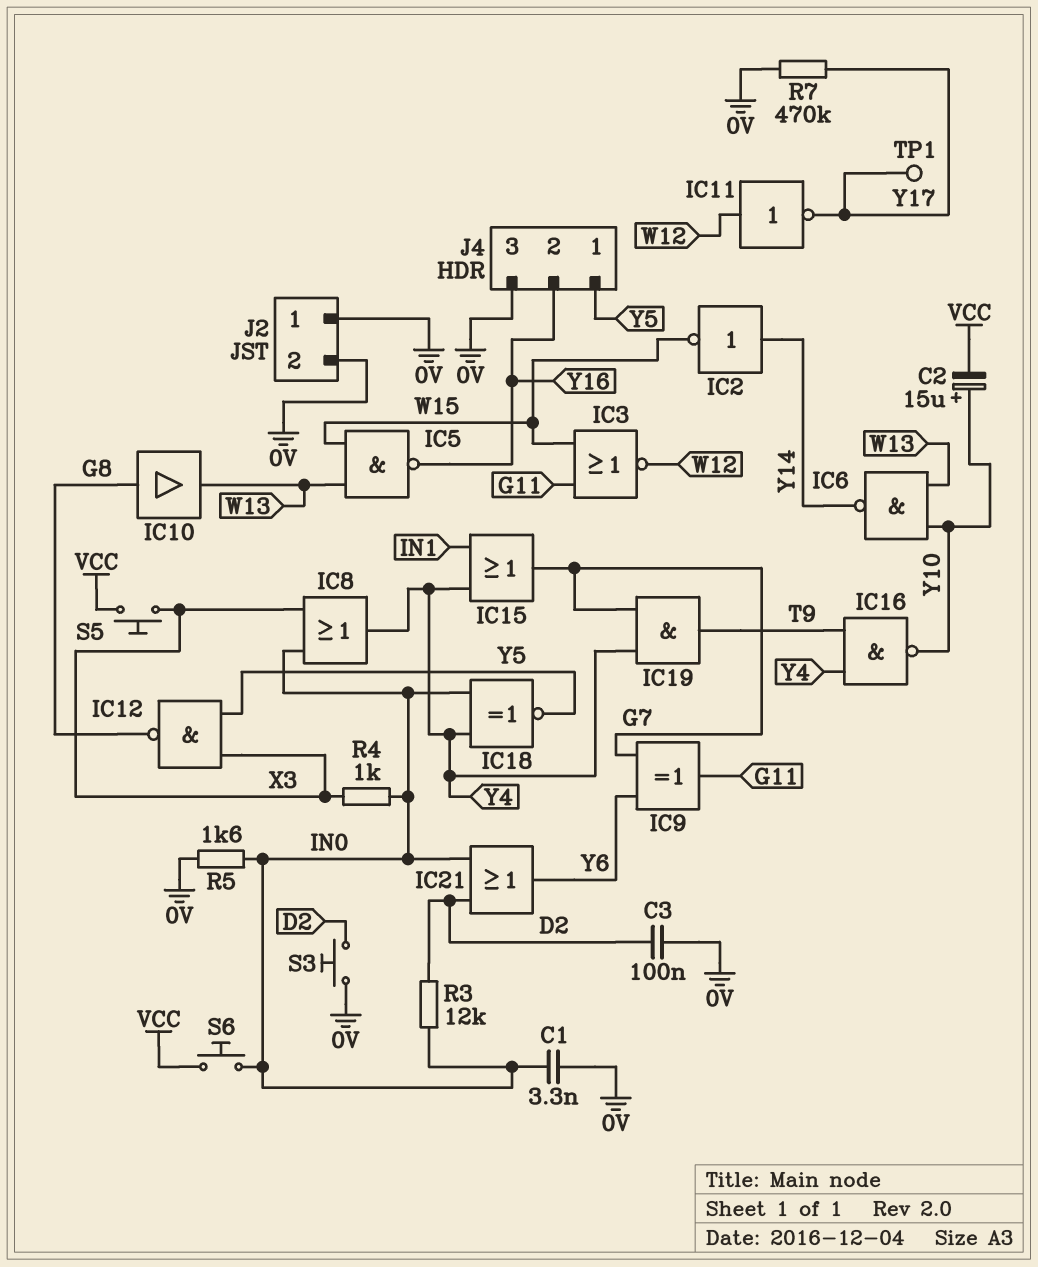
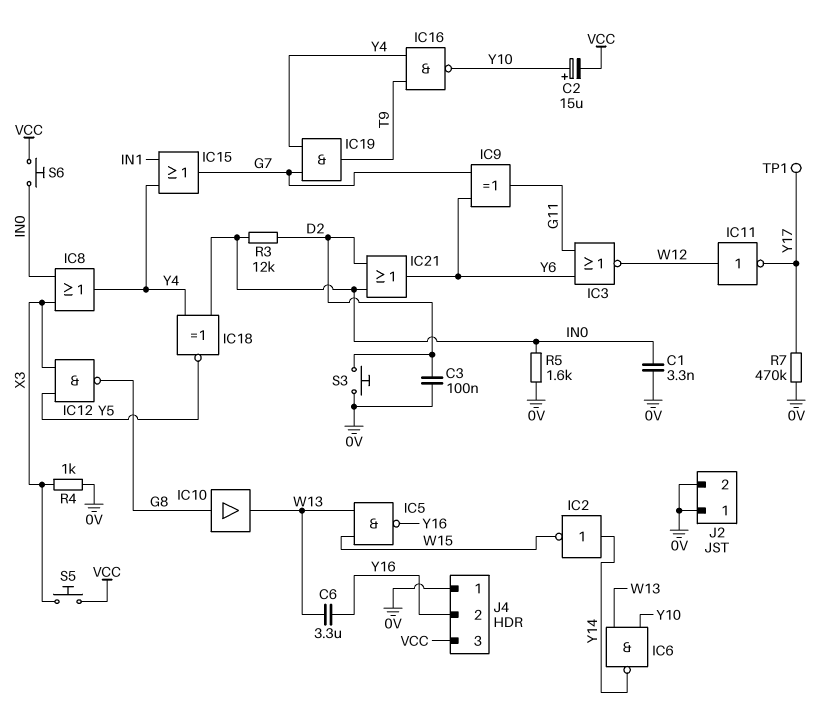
C6: none -> 3.3uF (W13, Y16)
IC3: NOR (in G11, in W15, out W12) -> NOR (in G11, in Y6, out W12)
J4 pin 1: Y5 -> 0V
J4 pin 3: 0V -> VCC
R4: 1k (IN0, X3) -> 1k (0V, X3)

